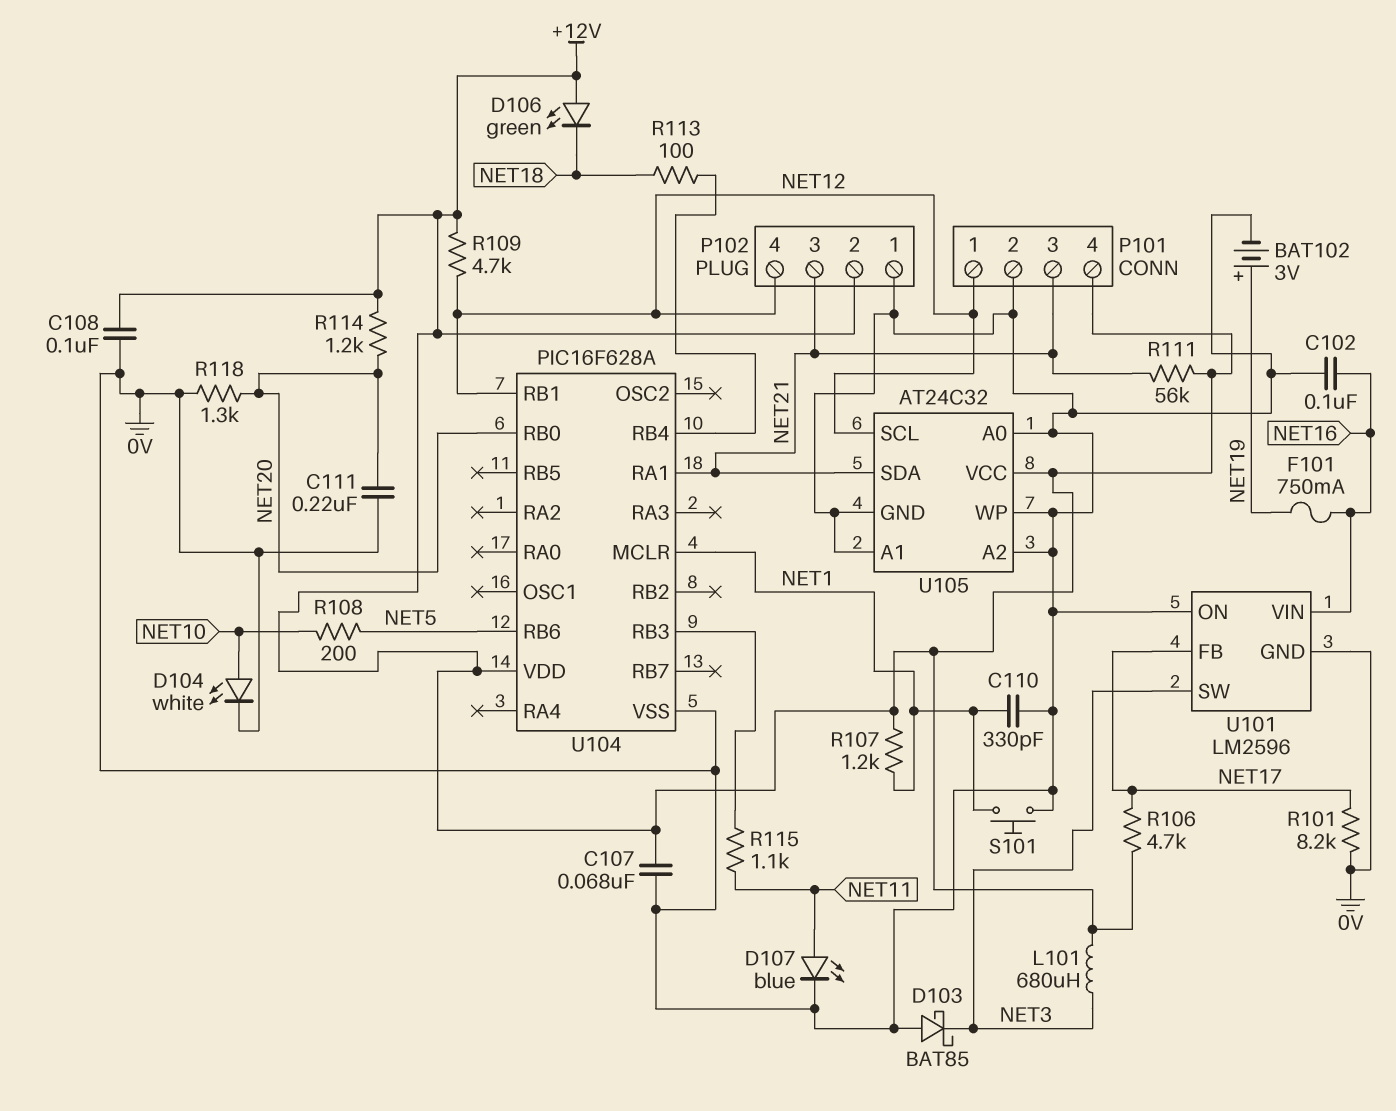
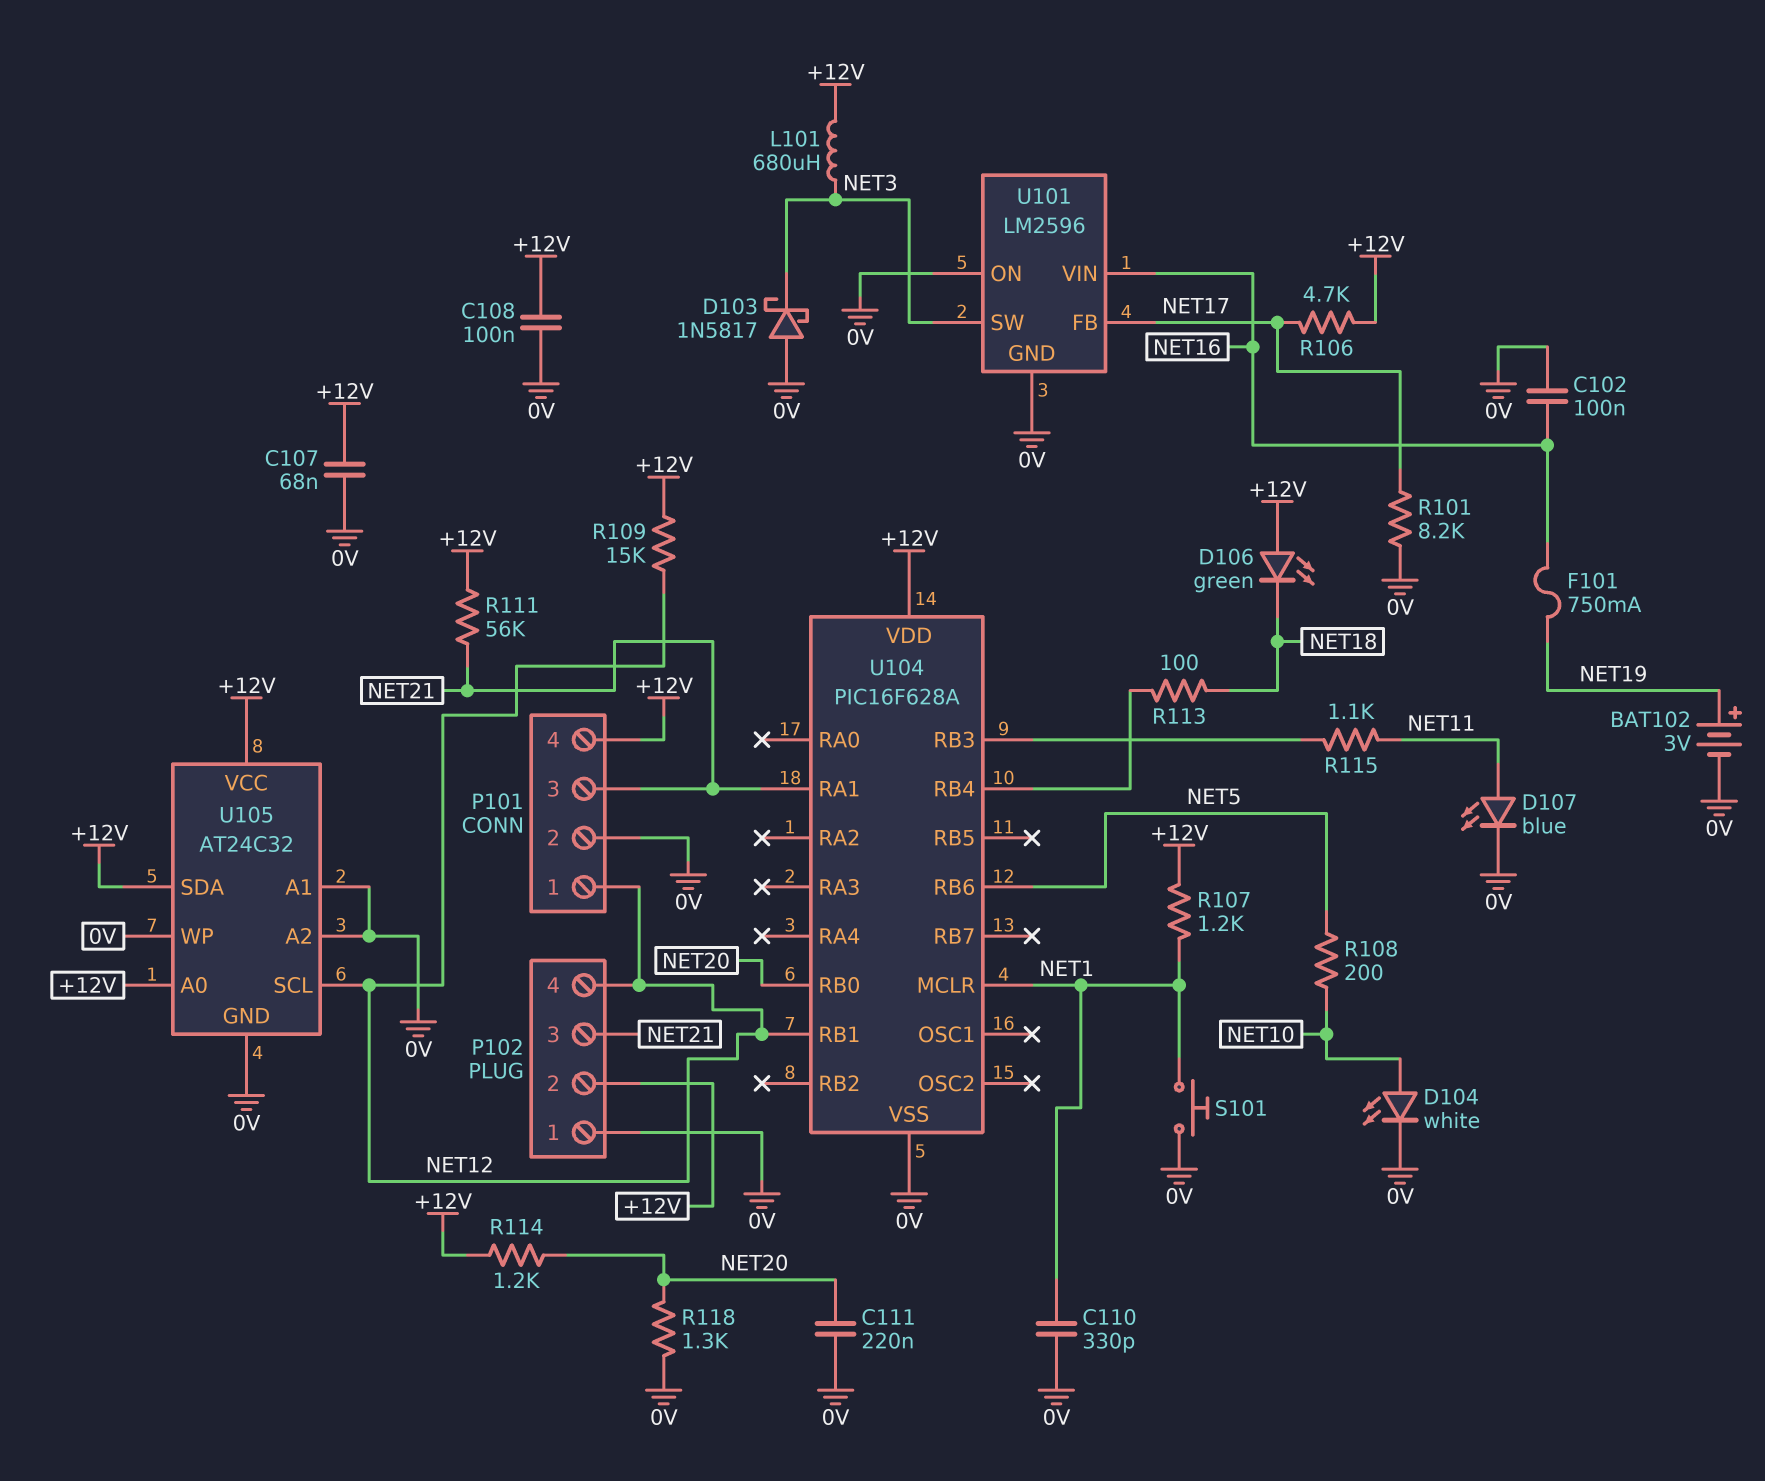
D103: schottky BAT85 (A 0V, K NET3) -> schottky 1N5817 (A 0V, K NET3)
R109: 4.7k (+12V, NET12) -> 15k (+12V, NET12)
U105 pin A0: 0V -> +12V
U105 pin SDA: NET21 -> +12V

